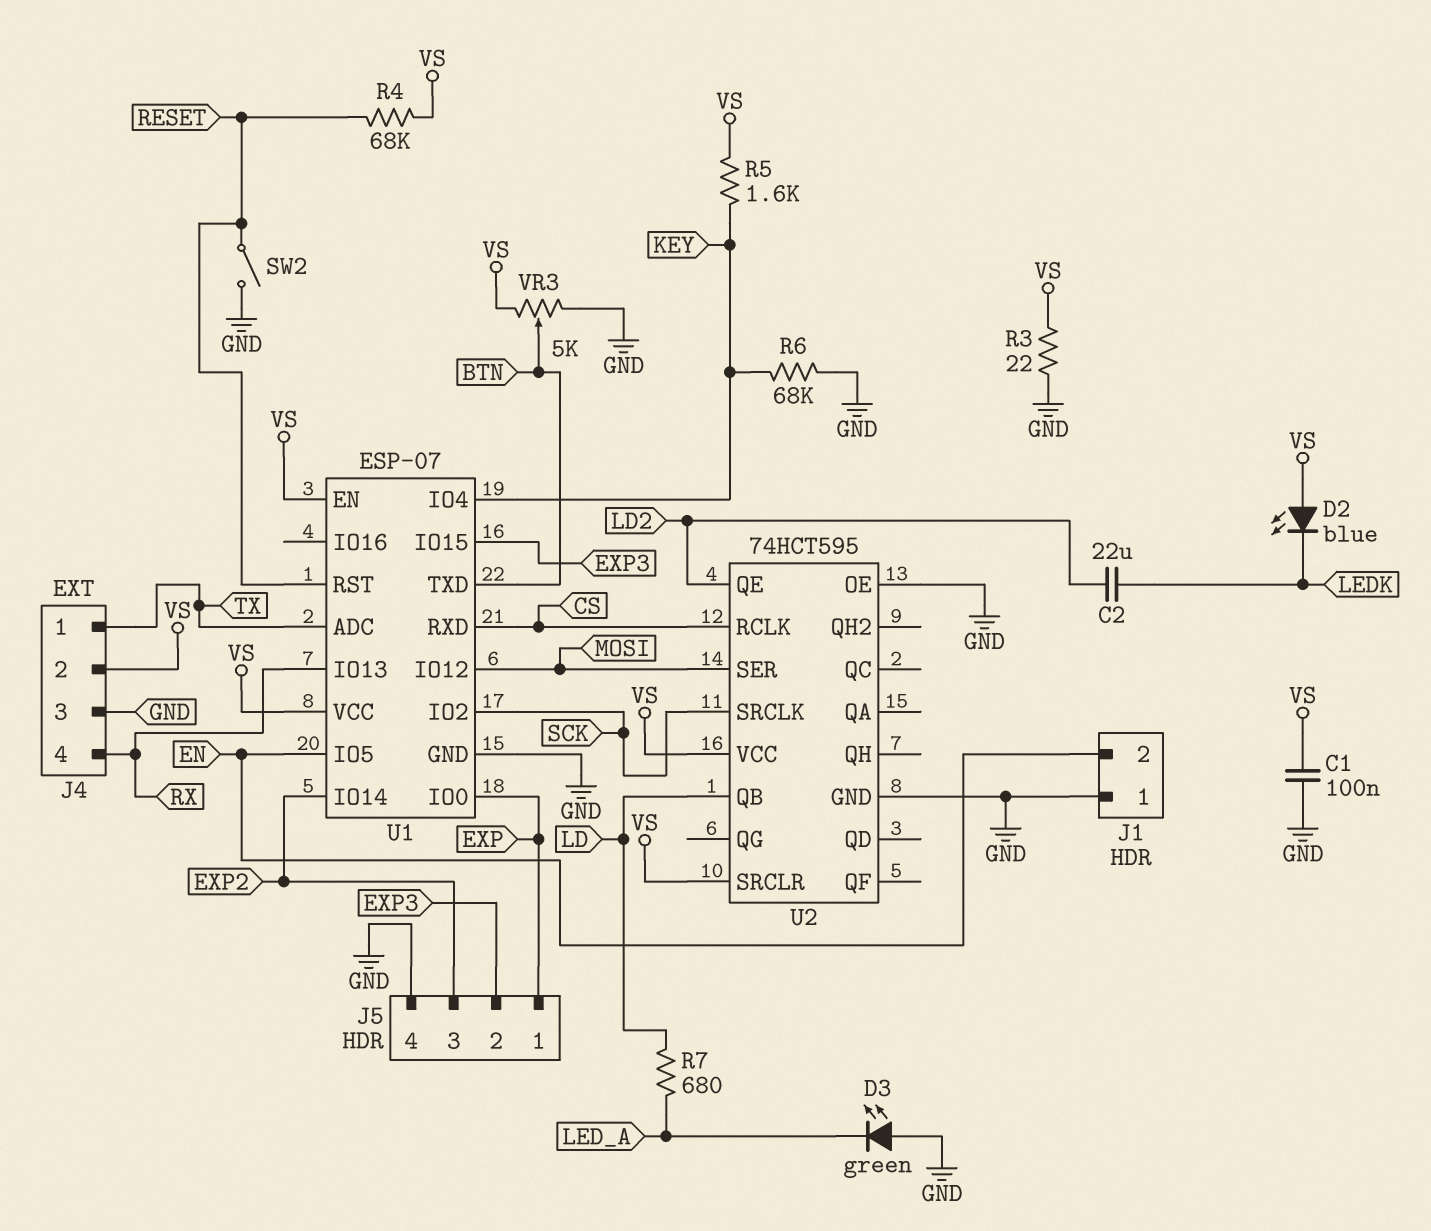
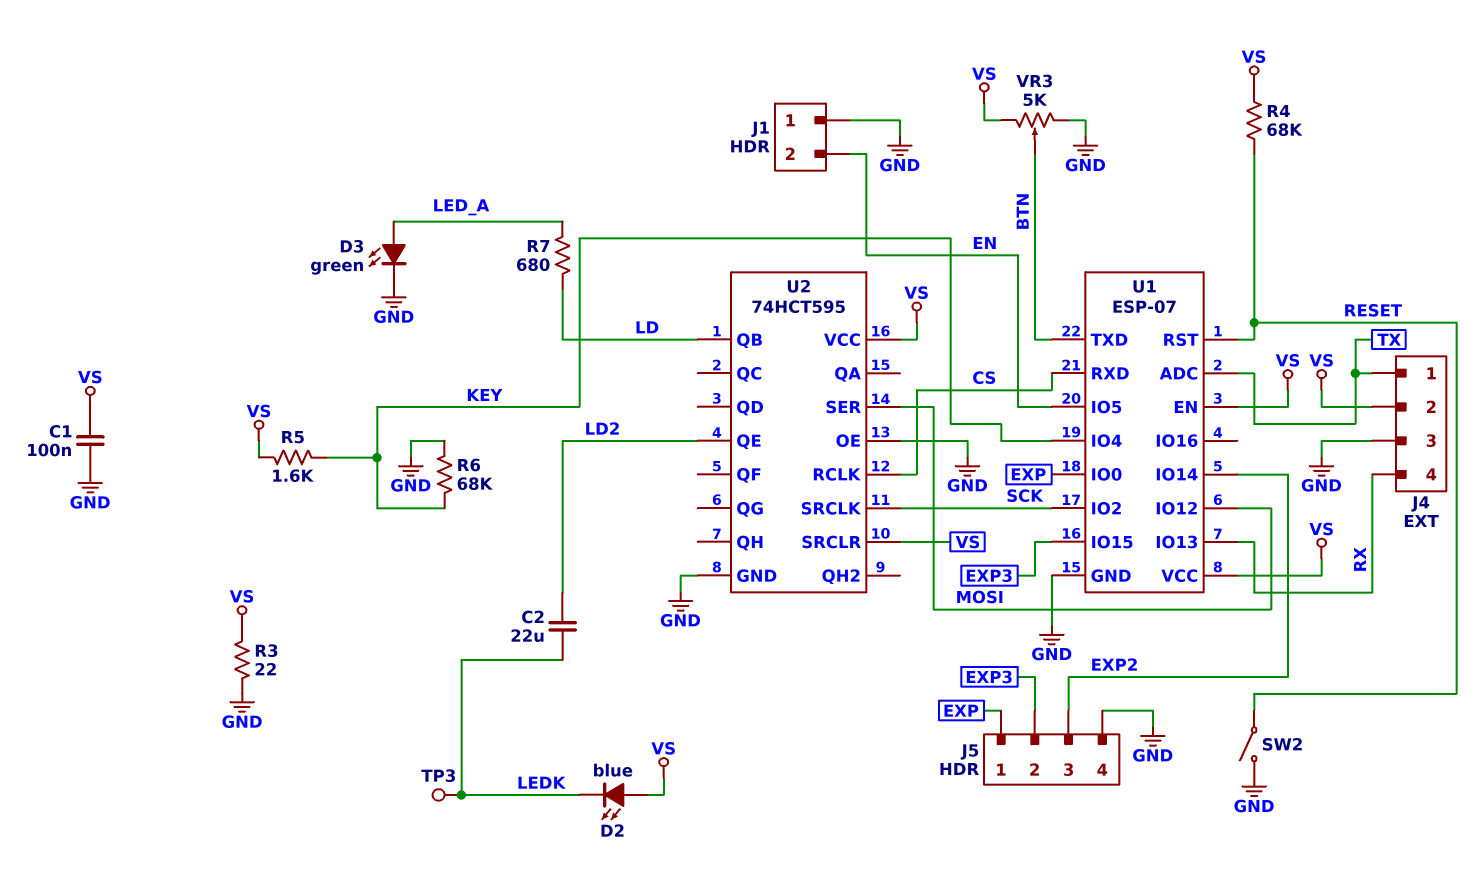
D3: LED green (A GND, K LED_A) -> LED green (A LED_A, K GND)
TP3: none -> test point (LEDK)

